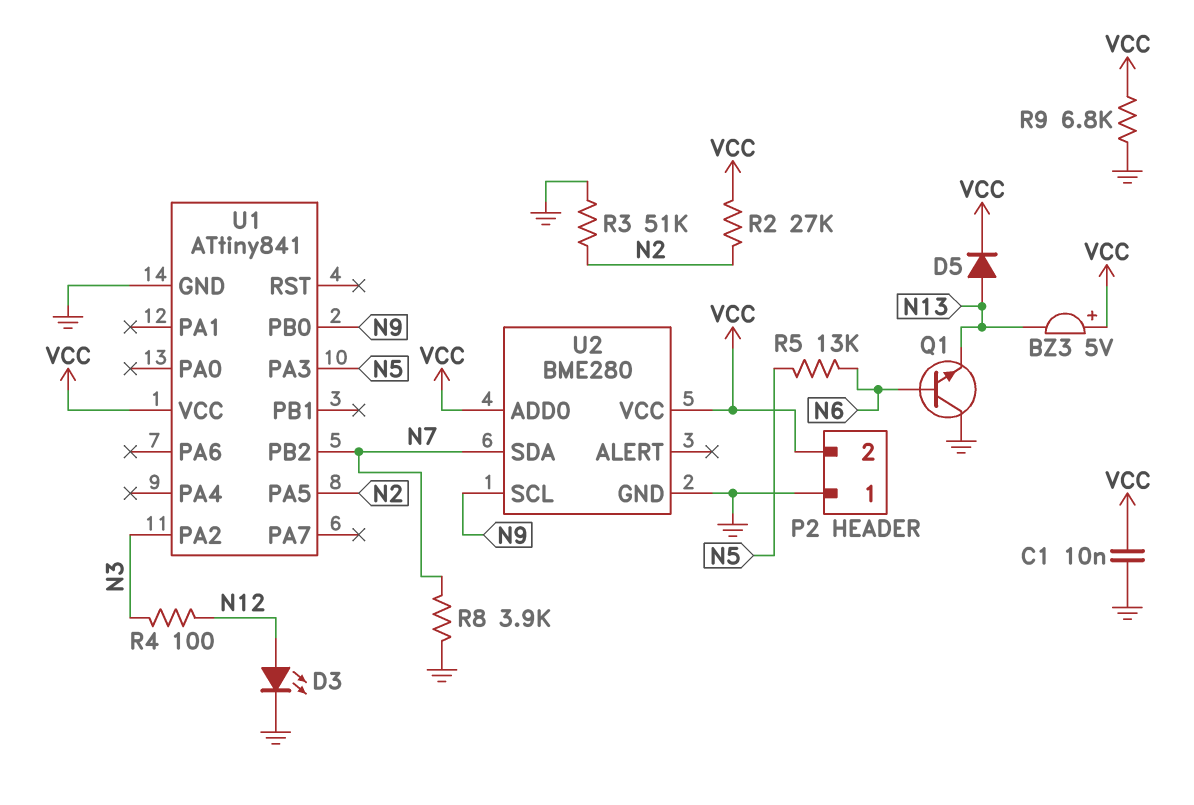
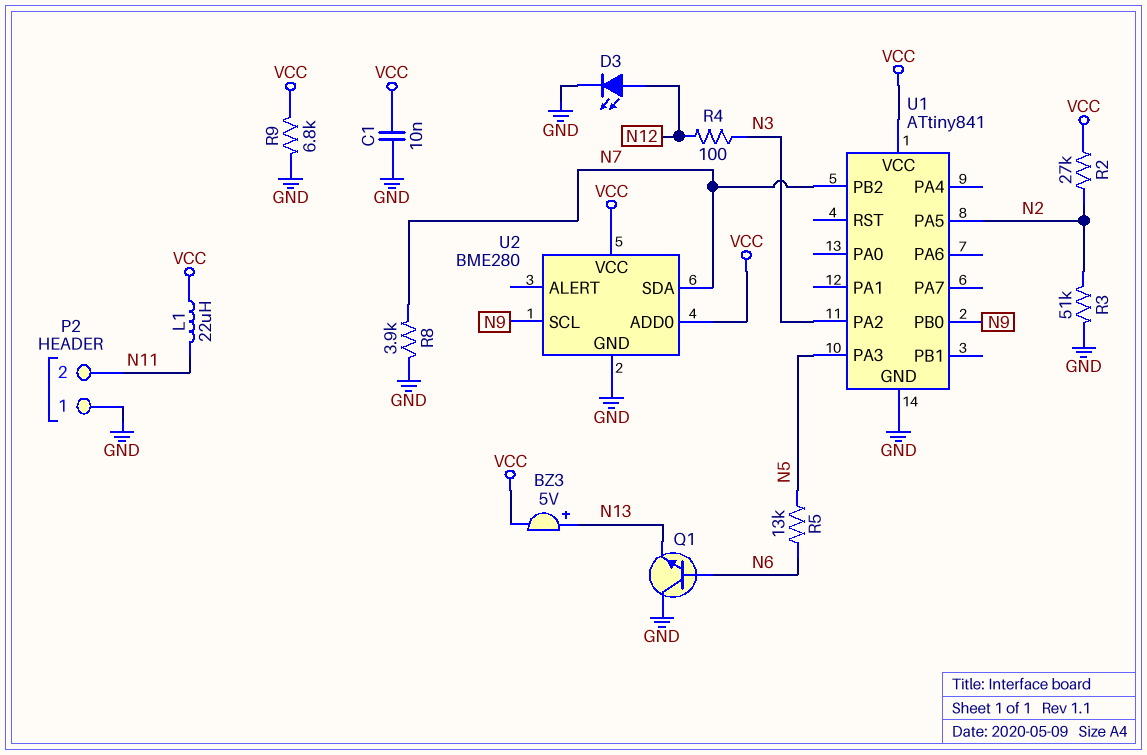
BZ3: buzzer 5V (plus VCC, minus N13) -> buzzer 5V (plus N13, minus VCC)
D5: diode (A N13, K VCC) -> none
L1: none -> 22uH (N11, VCC)
P2 pin 2: VCC -> N11

